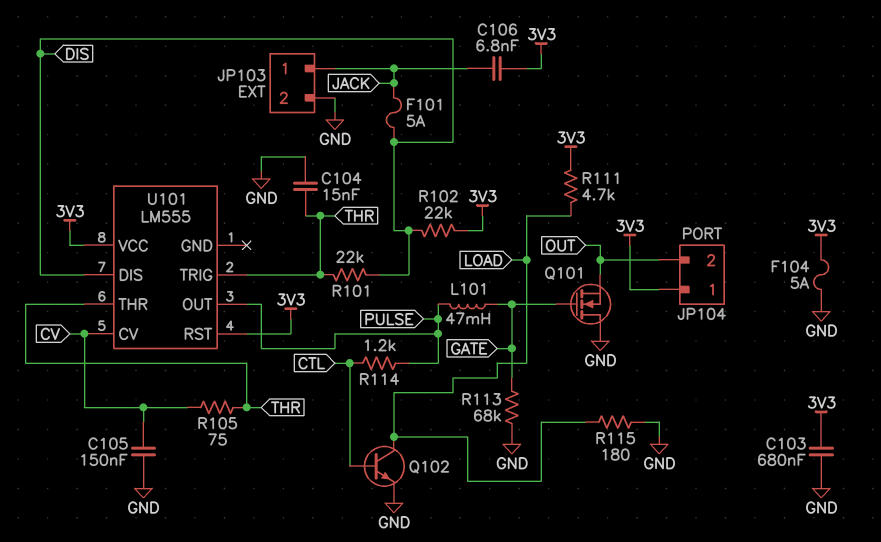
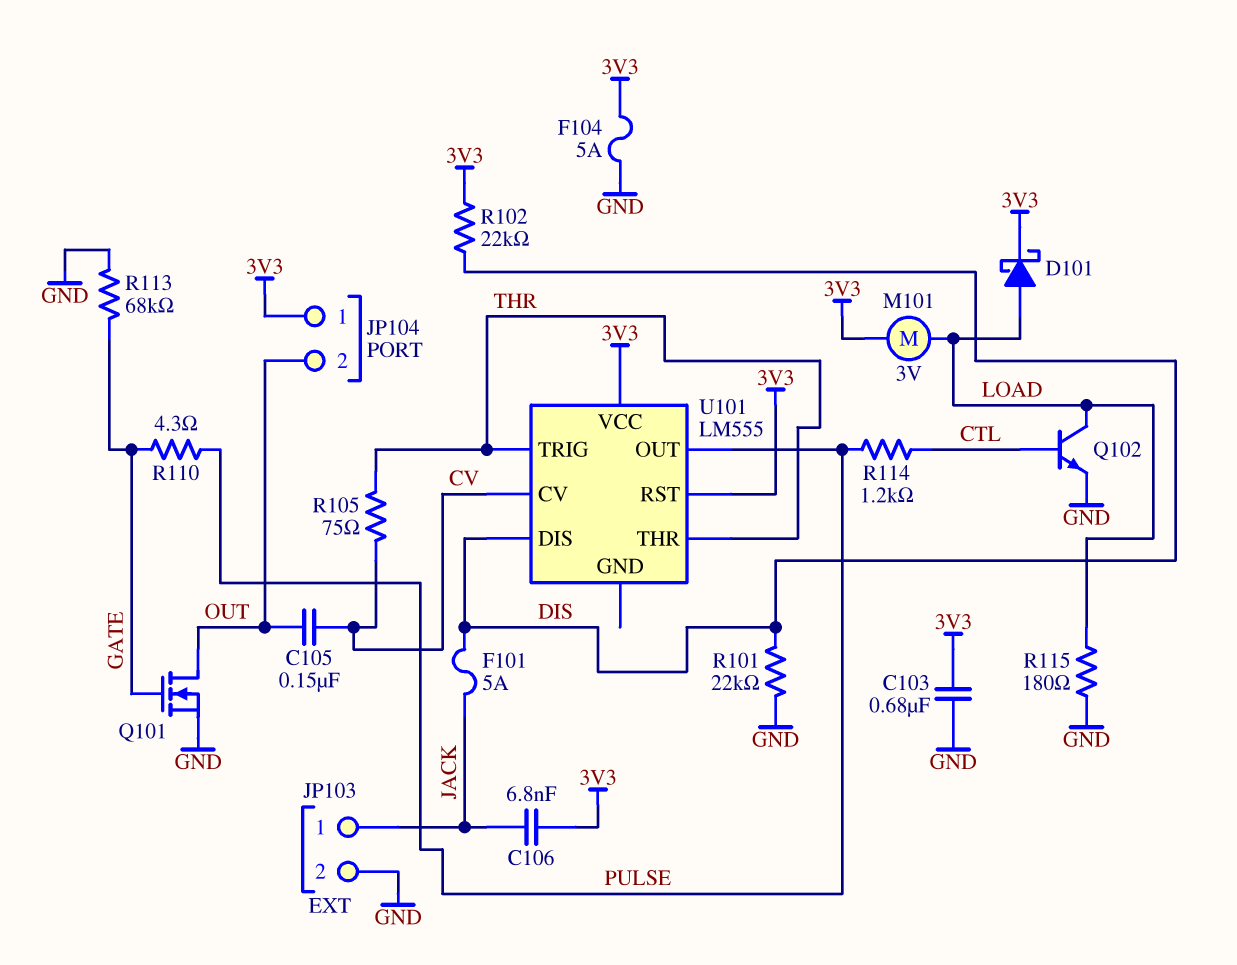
C104: 15nF (GND, THR) -> none
C105: 150nF (CV, GND) -> 150nF (CV, OUT)
D101: none -> schottky (A LOAD, K 3V3)
L101: 47mH (GATE, PULSE) -> none
M101: none -> motor 3V (3V3, LOAD)
Q101: NMOS (G GATE, D GND, S OUT) -> NMOS (G GATE, D OUT, S GND)
R101: 22k (DIS, THR) -> 22k (DIS, GND)
R110: none -> 4.3 (GATE, PULSE)
R111: 4.7k (3V3, LOAD) -> none

